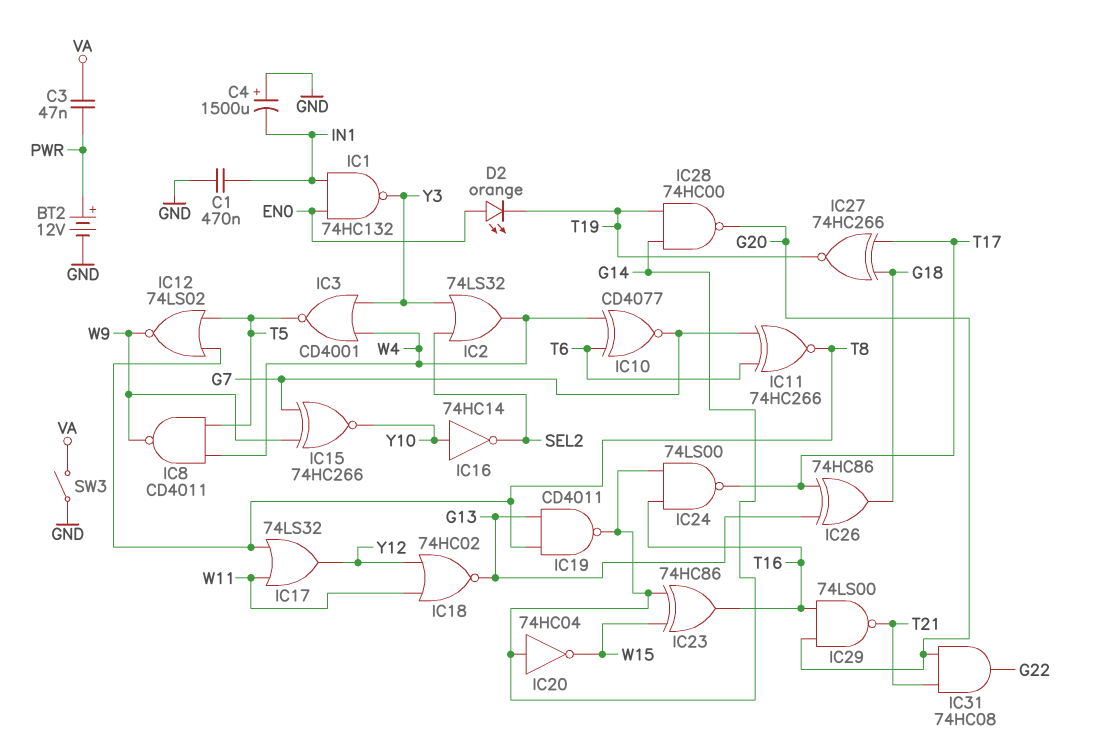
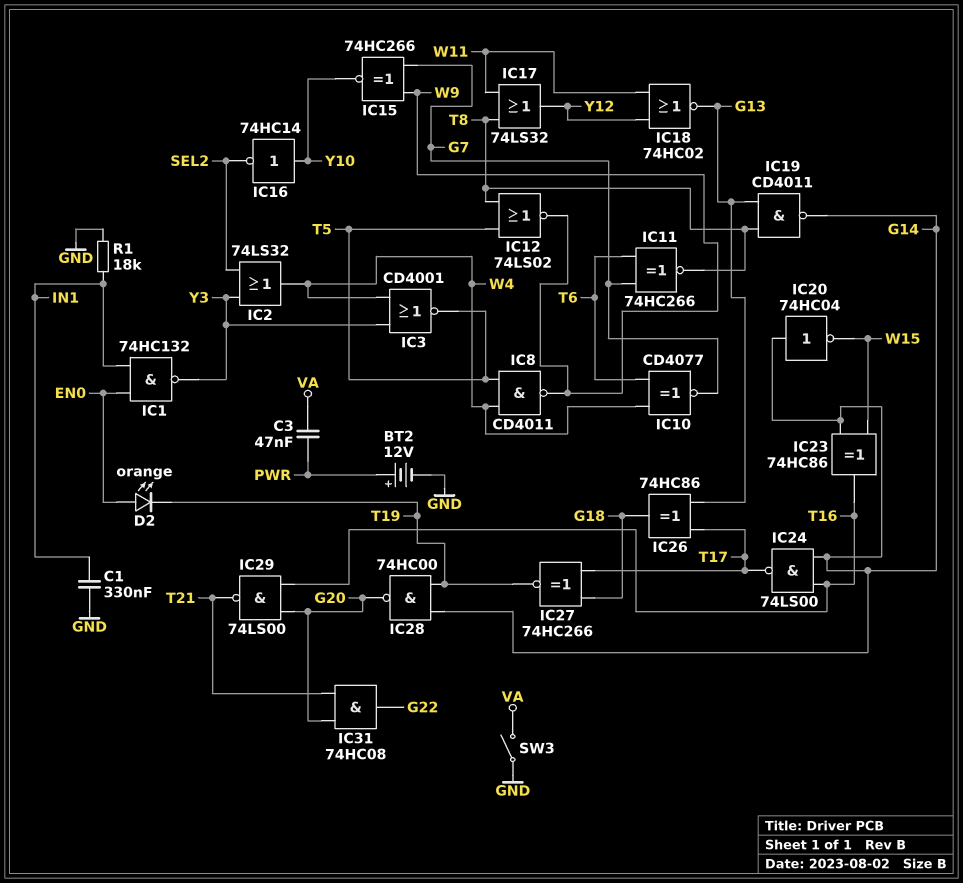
C1: 470nF (GND, IN1) -> 330nF (GND, IN1)
C4: 1500uF (plus GND, minus IN1) -> none
R1: none -> 18k (GND, IN1)

